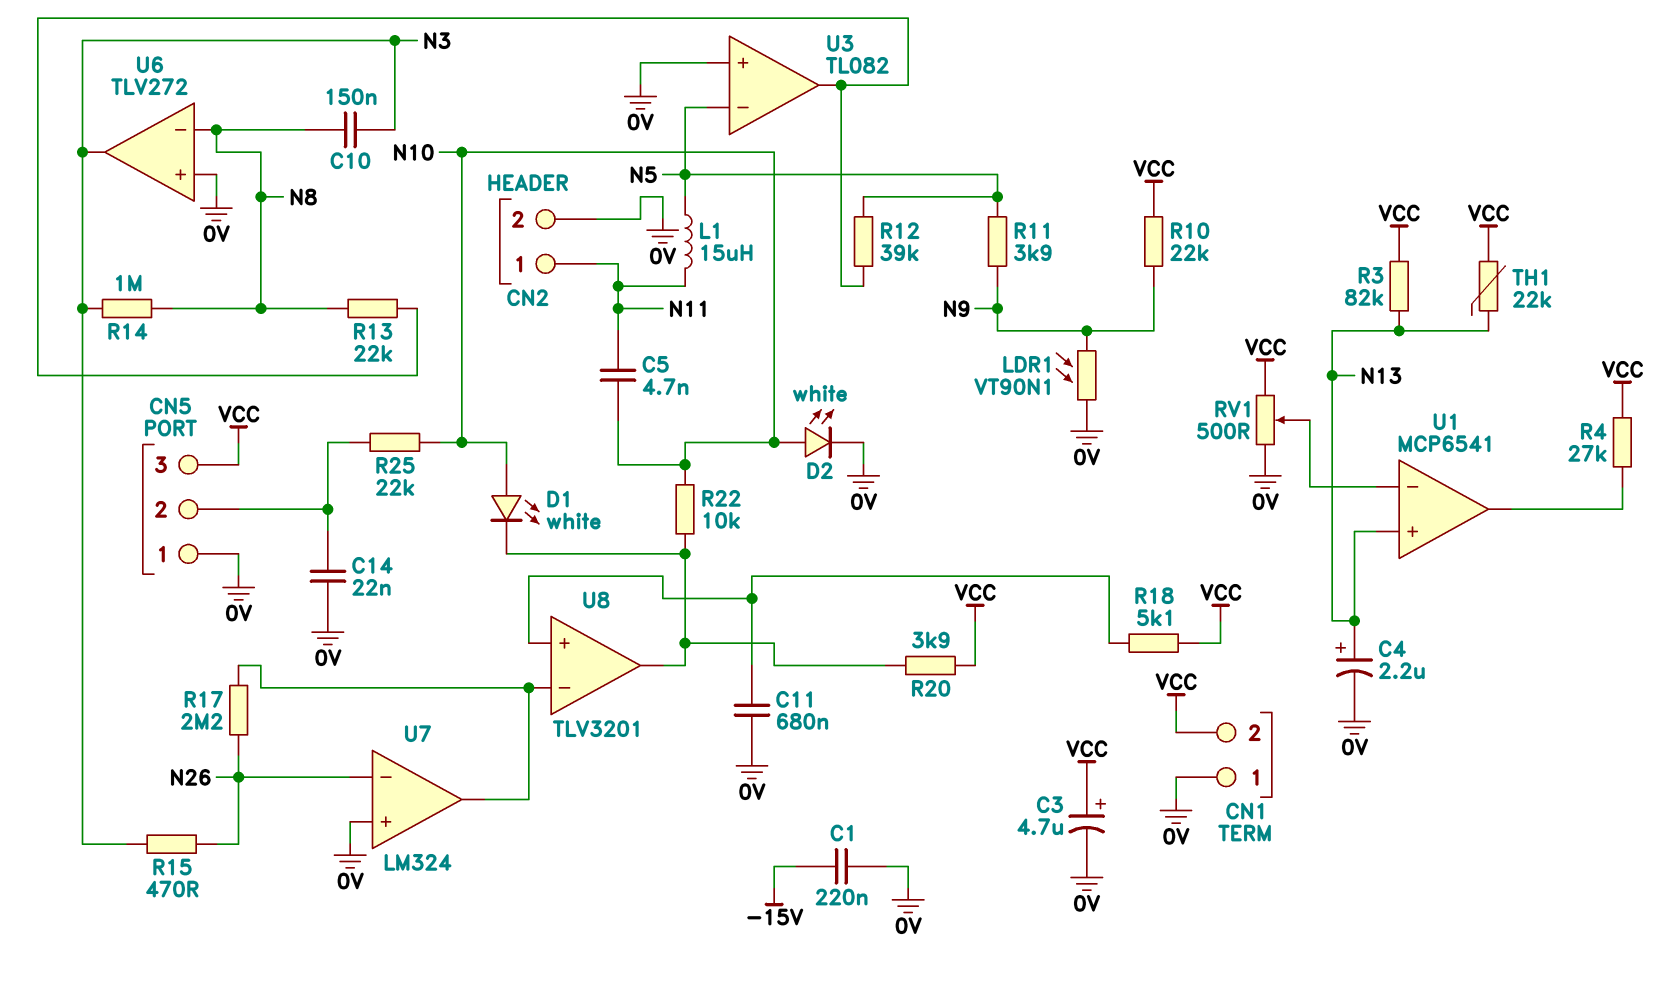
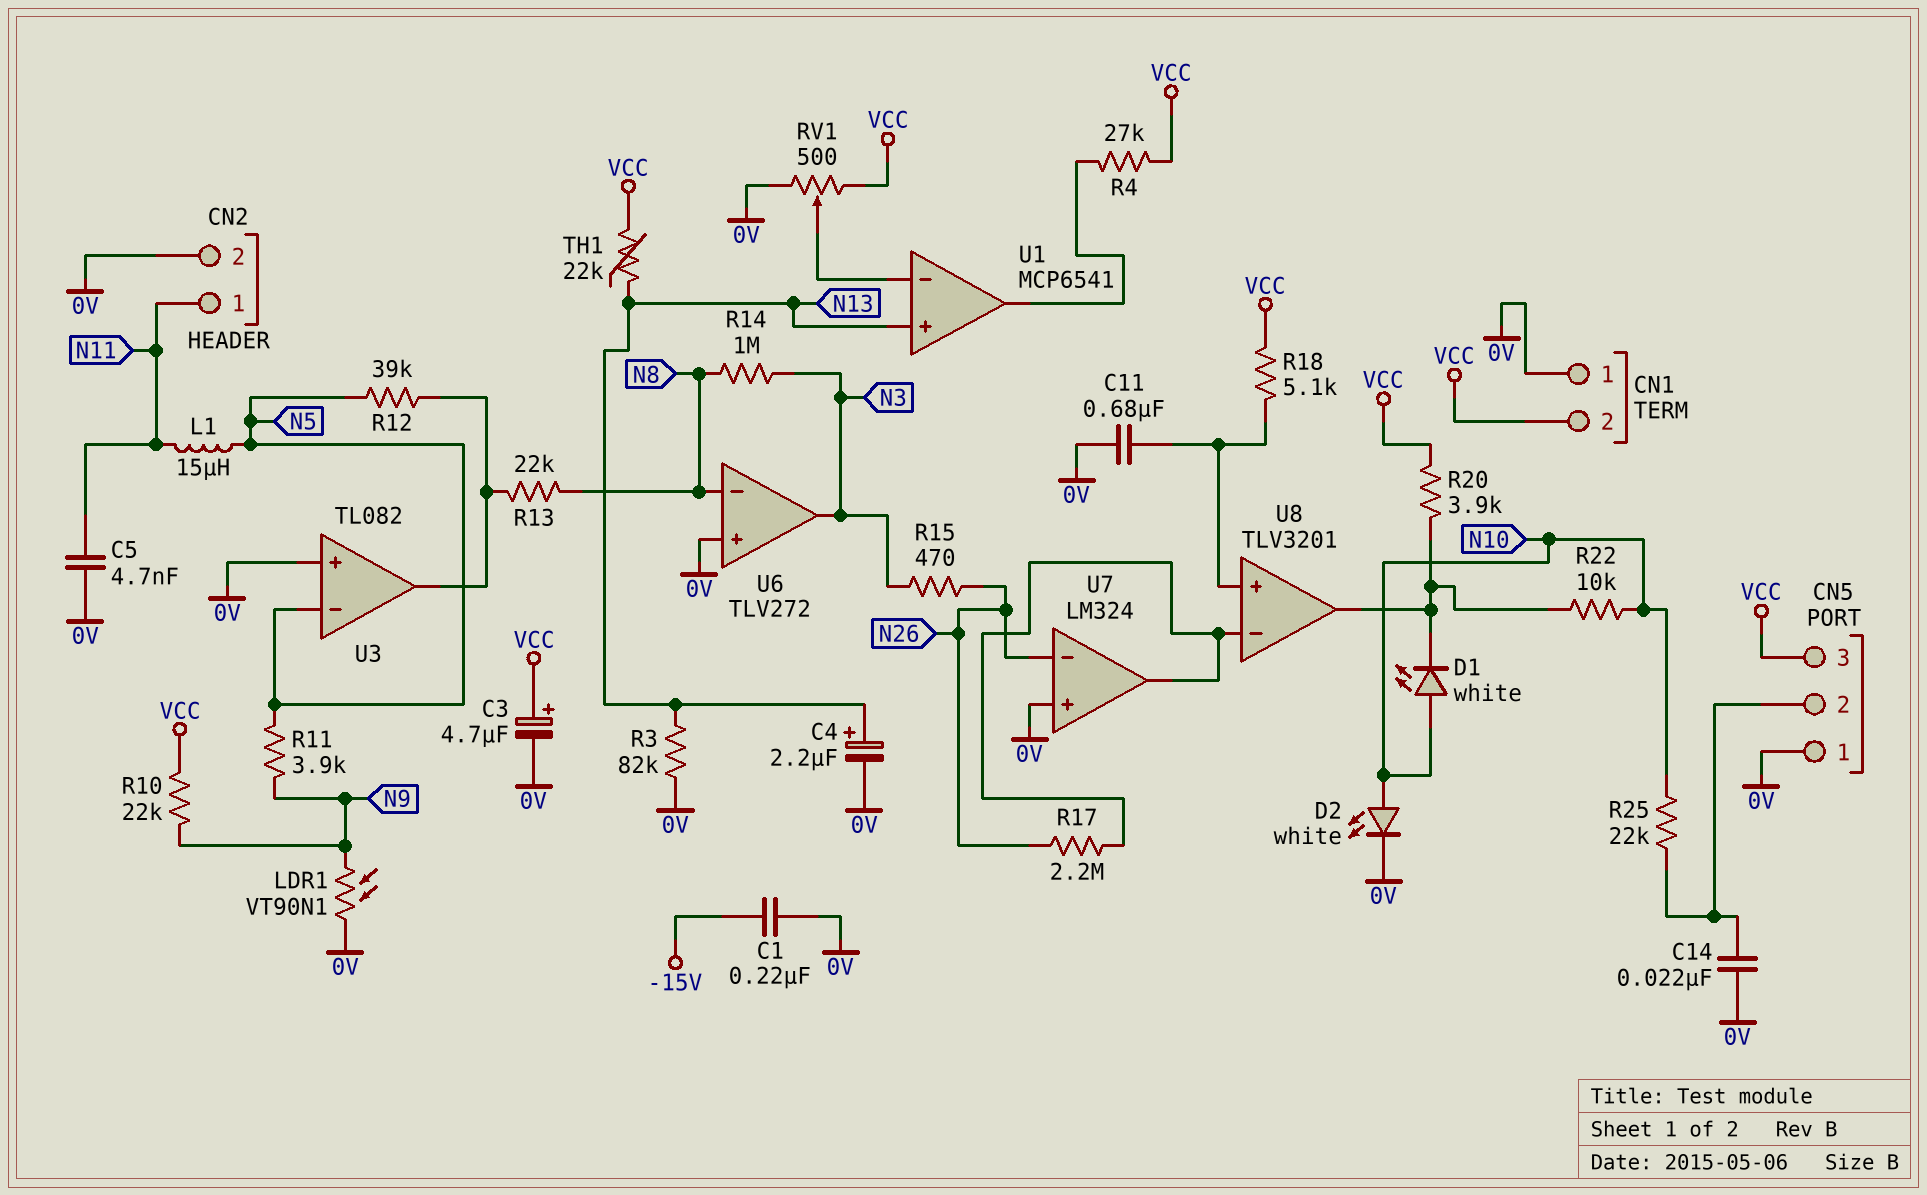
C5: 4.7nF (N10, N11) -> 4.7nF (0V, N11)
C10: 150nF (N3, N8) -> none
R3: 82k (N13, VCC) -> 82k (0V, N13)

